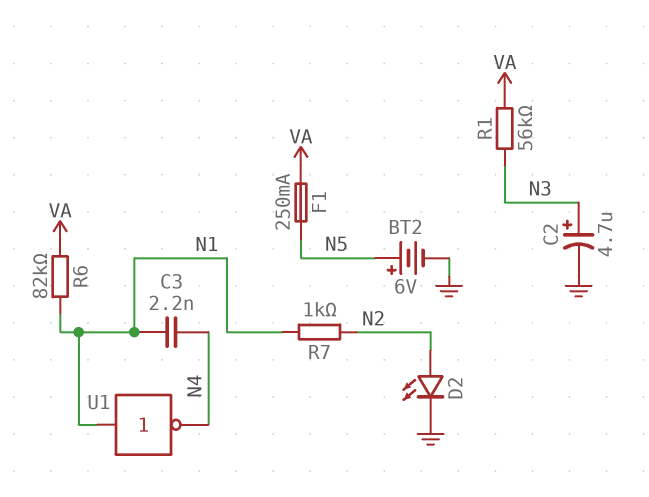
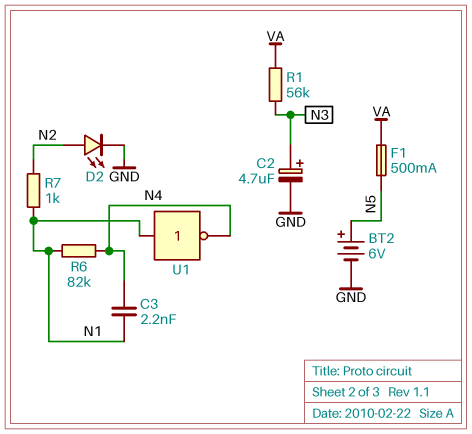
F1: 250mA (N5, VA) -> 500mA (N5, VA)
R6: 82k (N1, VA) -> 82k (N1, N4)

